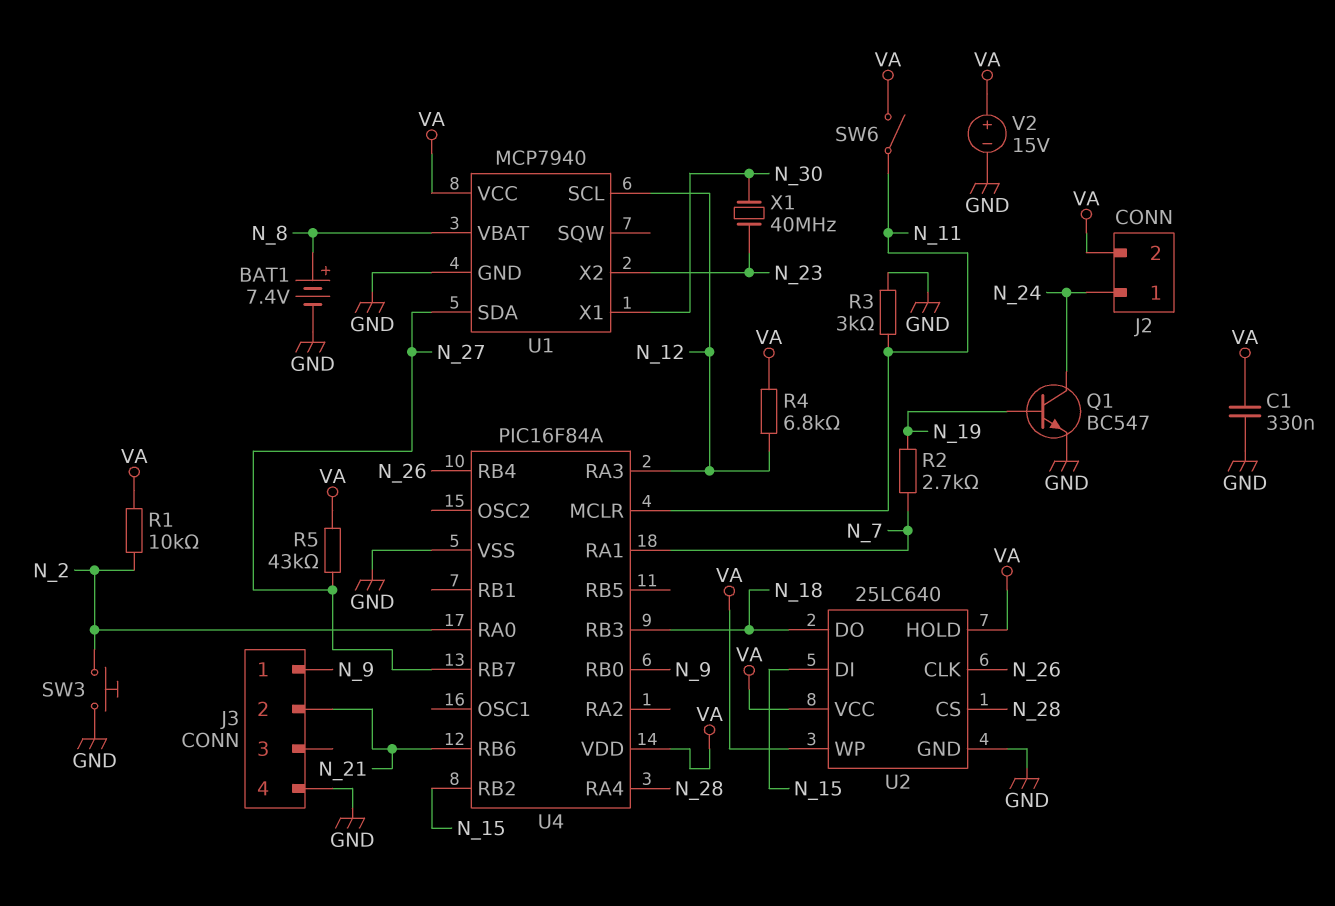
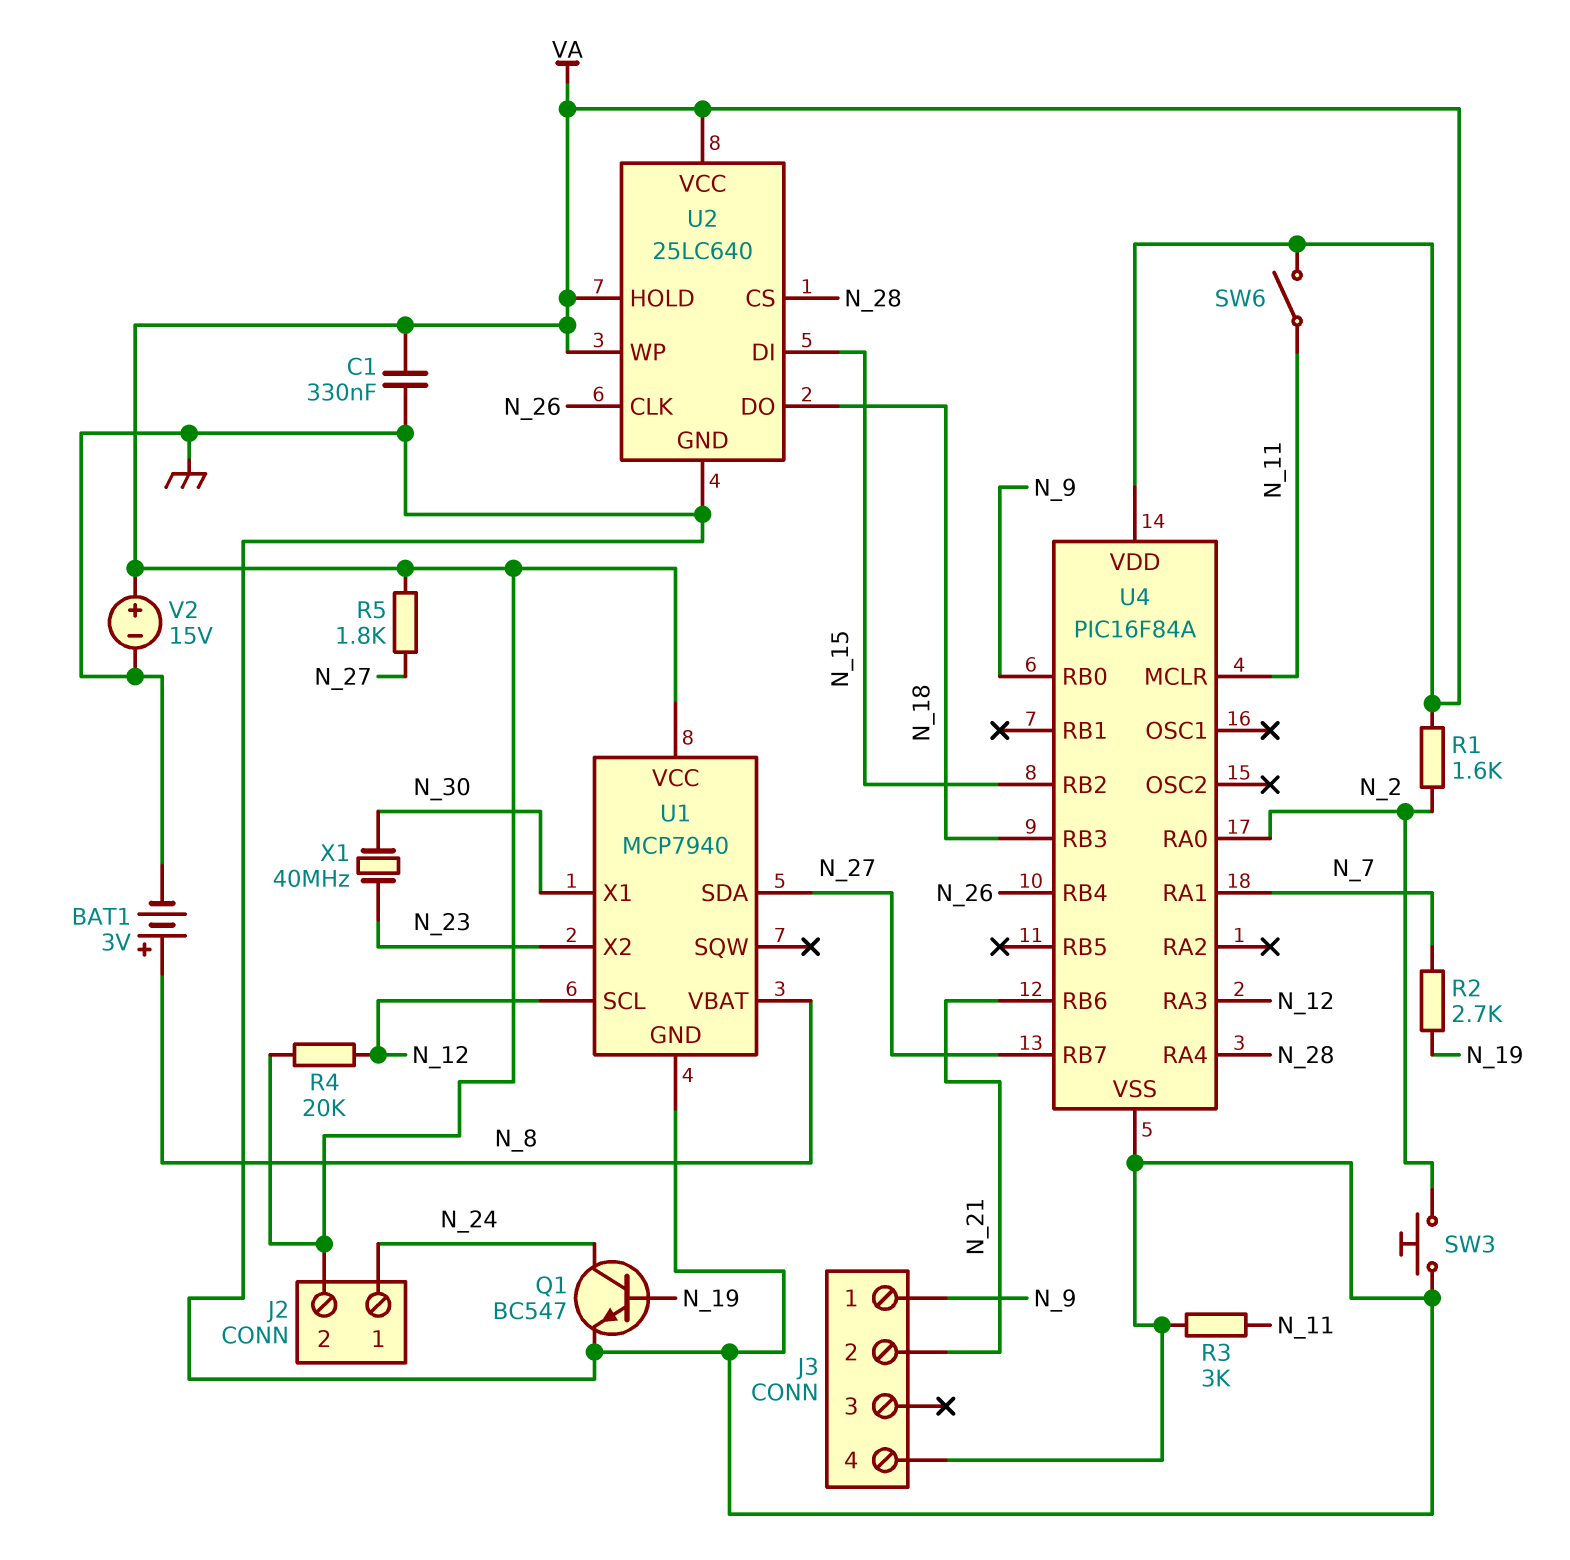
BAT1: 7.4V (plus N_8, minus GND) -> 3V (plus N_8, minus GND)
R1: 10k (N_2, VA) -> 1.6k (N_2, VA)
R4: 6.8k (N_12, VA) -> 20k (N_12, VA)
R5: 43k (N_27, VA) -> 1.8k (N_27, VA)

